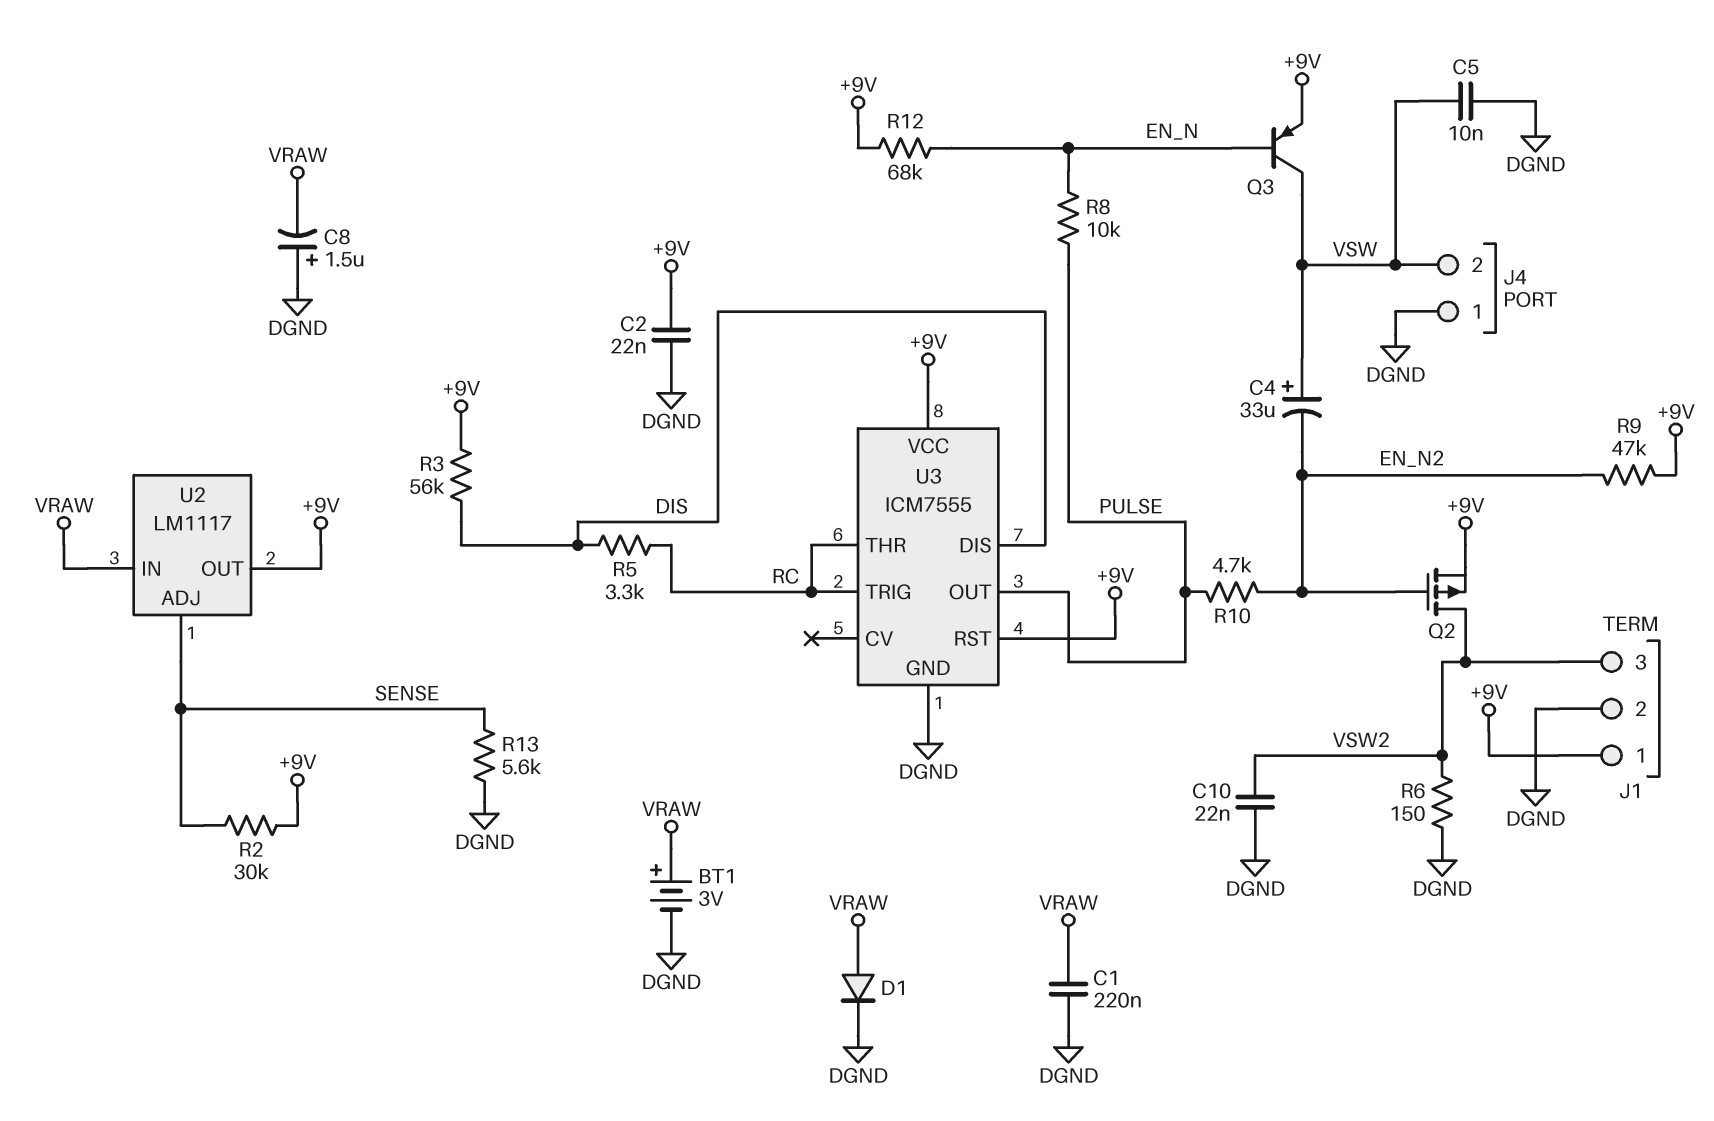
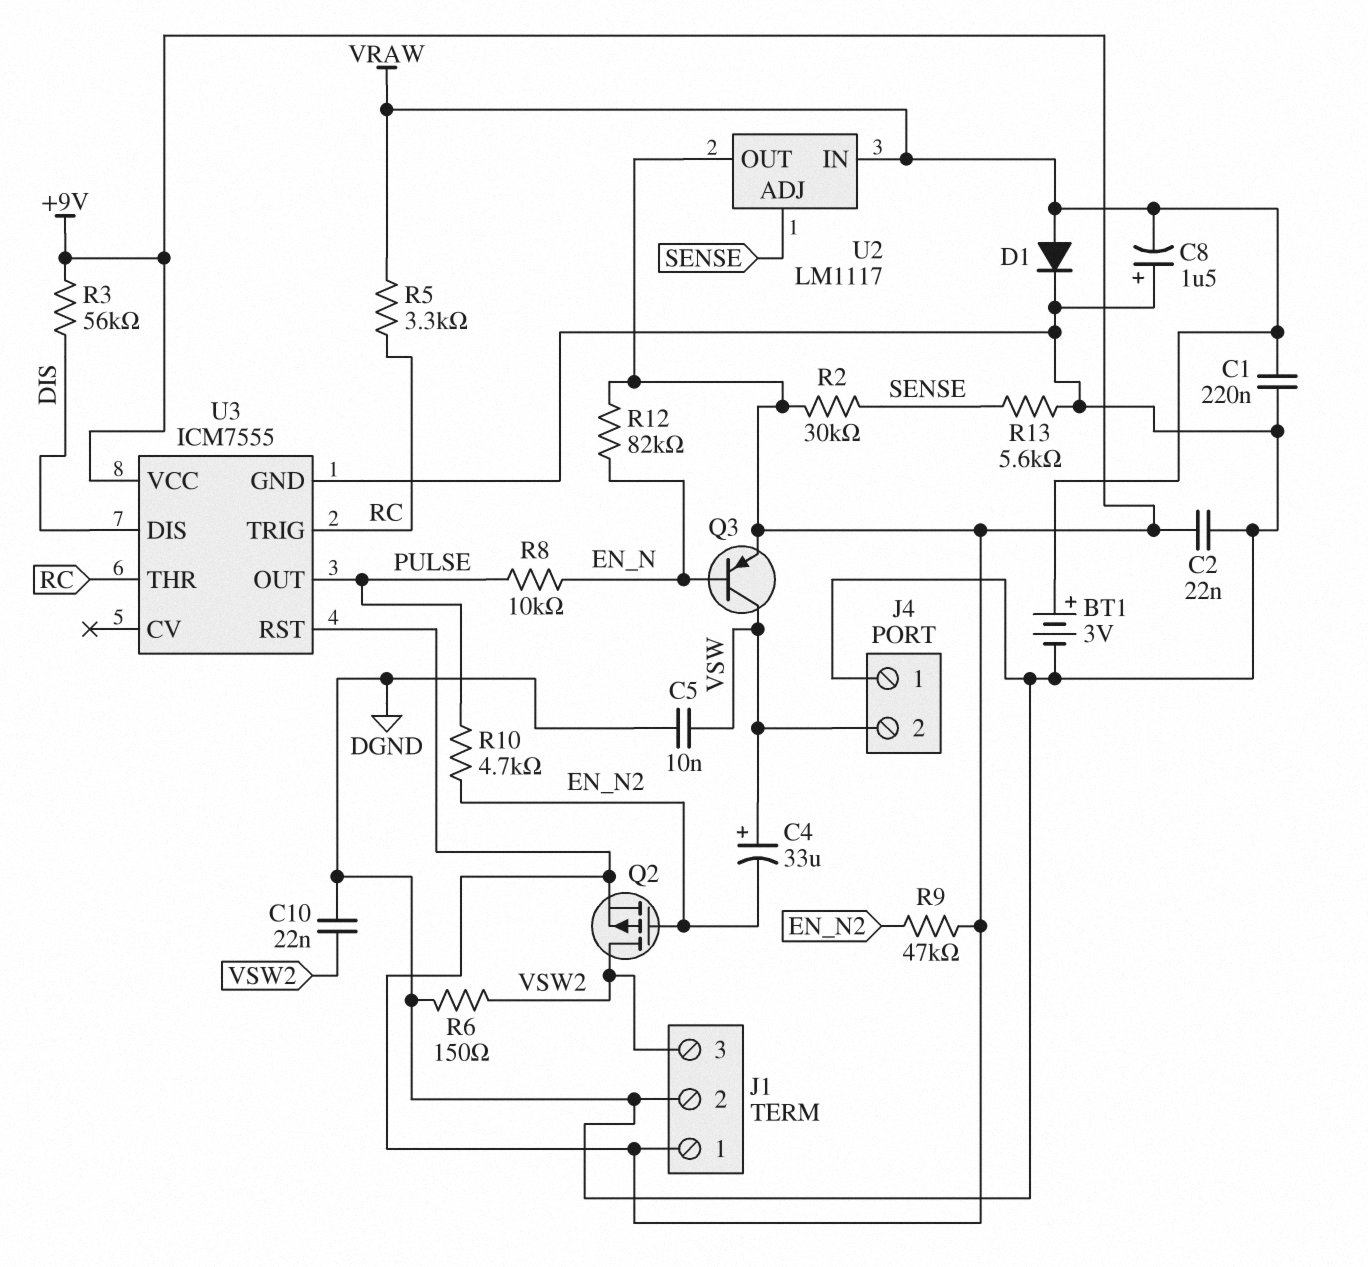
R5: 3.3k (DIS, RC) -> 3.3k (RC, VRAW)
R12: 68k (+9V, EN_N) -> 82k (+9V, EN_N)

